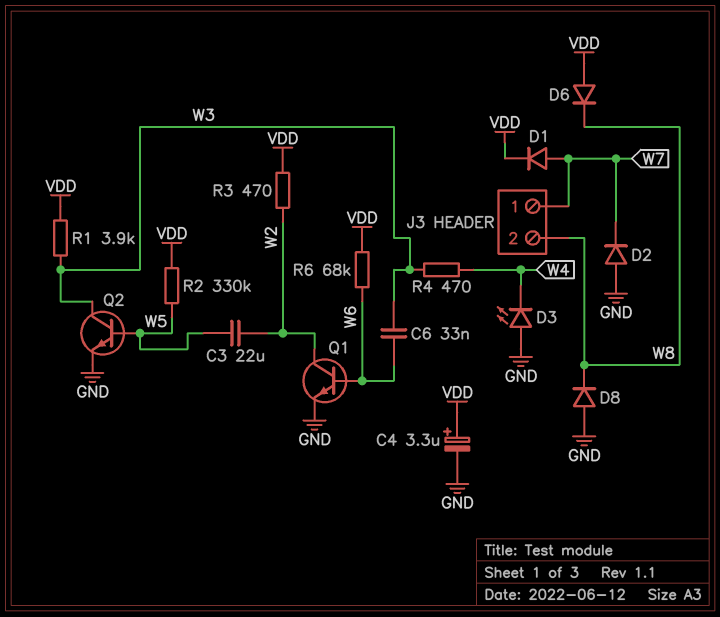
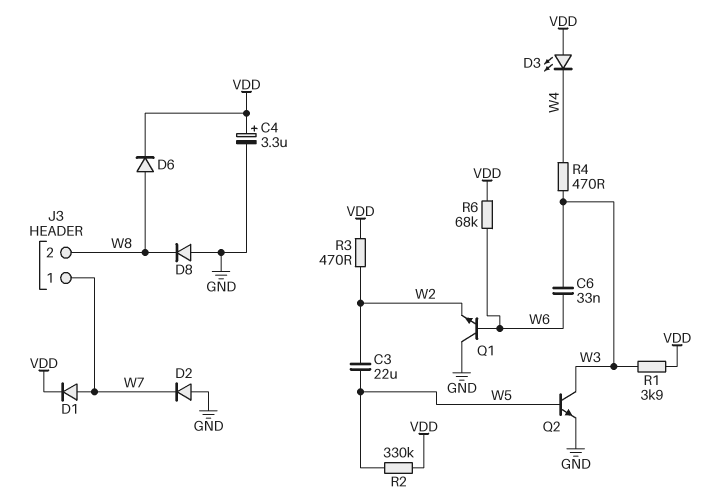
D3: LED (A GND, K W4) -> LED (A VDD, K W4)
D6: diode (A VDD, K W8) -> diode (A W8, K VDD)
Q1: NPN (B W6, C W2, E GND) -> NPN (B W6, C GND, E W2)

